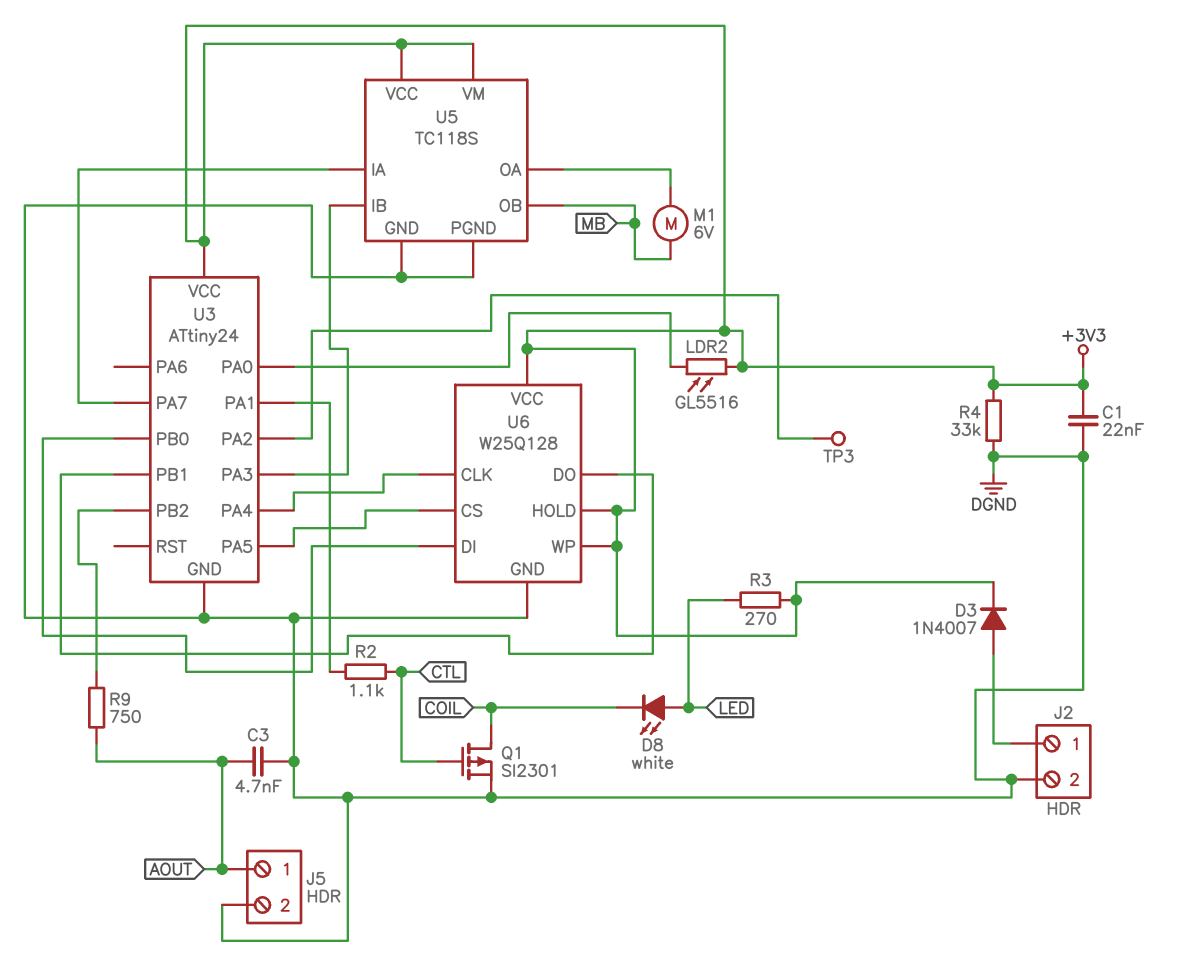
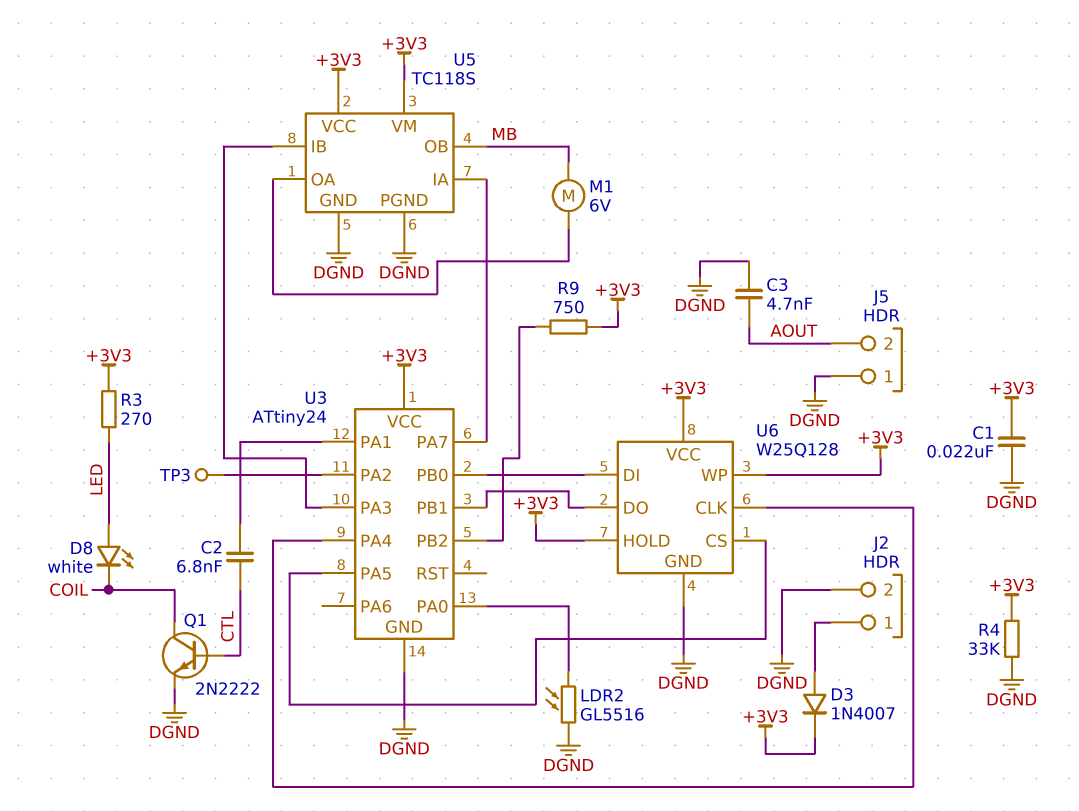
C2: none -> 6.8nF (CTL, U3/PA1)
J5 pin 1: AOUT -> DGND
J5 pin 2: DGND -> AOUT
LDR2: GL5516 (+3V3, U3/PA0) -> GL5516 (DGND, U3/PA0)
Q1: PMOS SI2301 (G CTL, D COIL, S DGND) -> NPN 2N2222 (B CTL, C COIL, E DGND)
R2: 1.1k (CTL, U3/PA1) -> none
R9: 750 (AOUT, U3/PB2) -> 750 (+3V3, U3/PB2)

